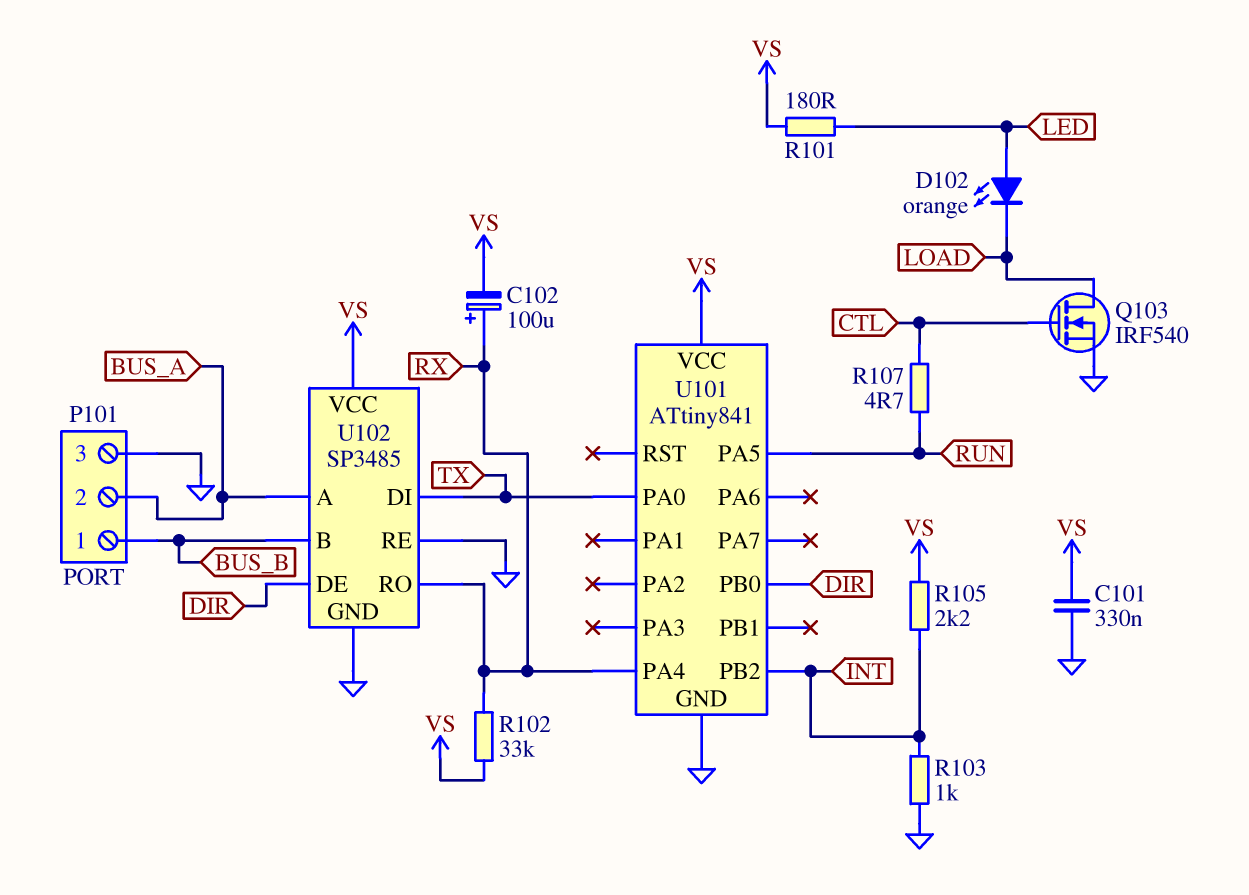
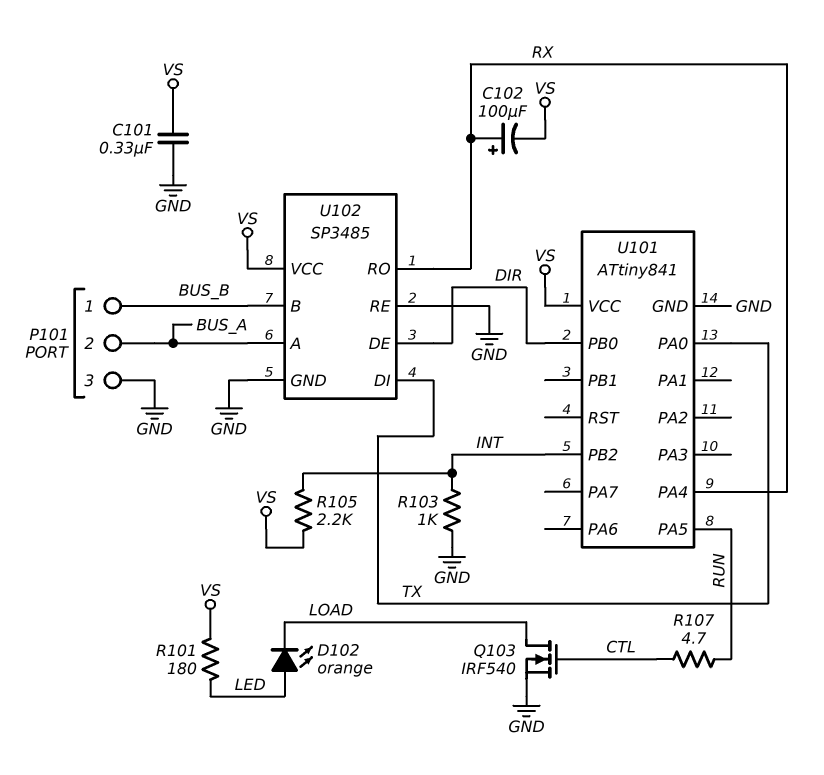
R102: 33k (RX, VS) -> none

